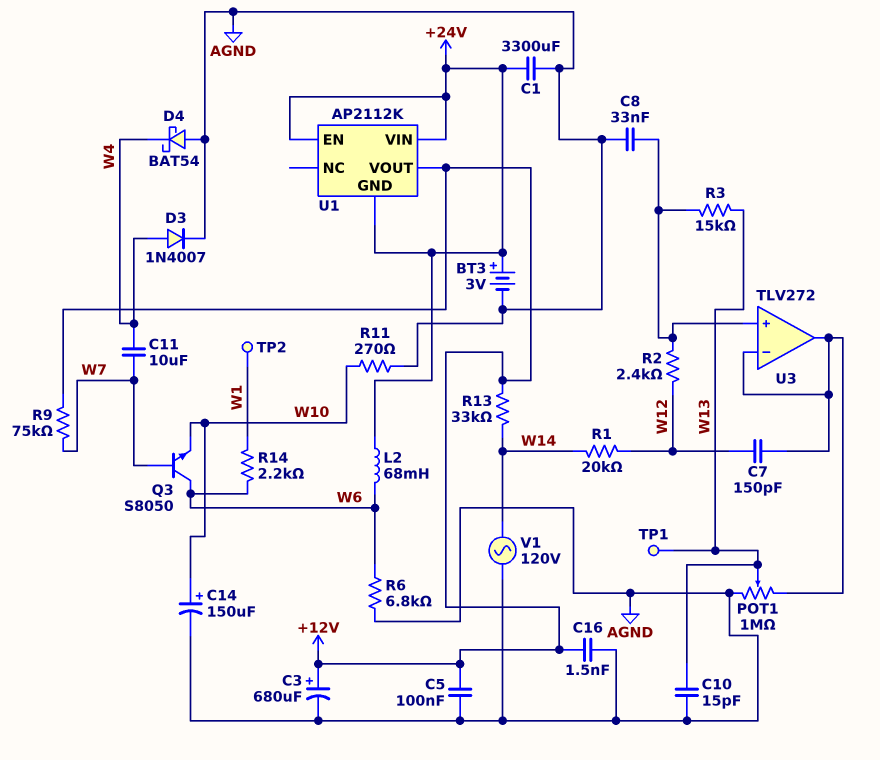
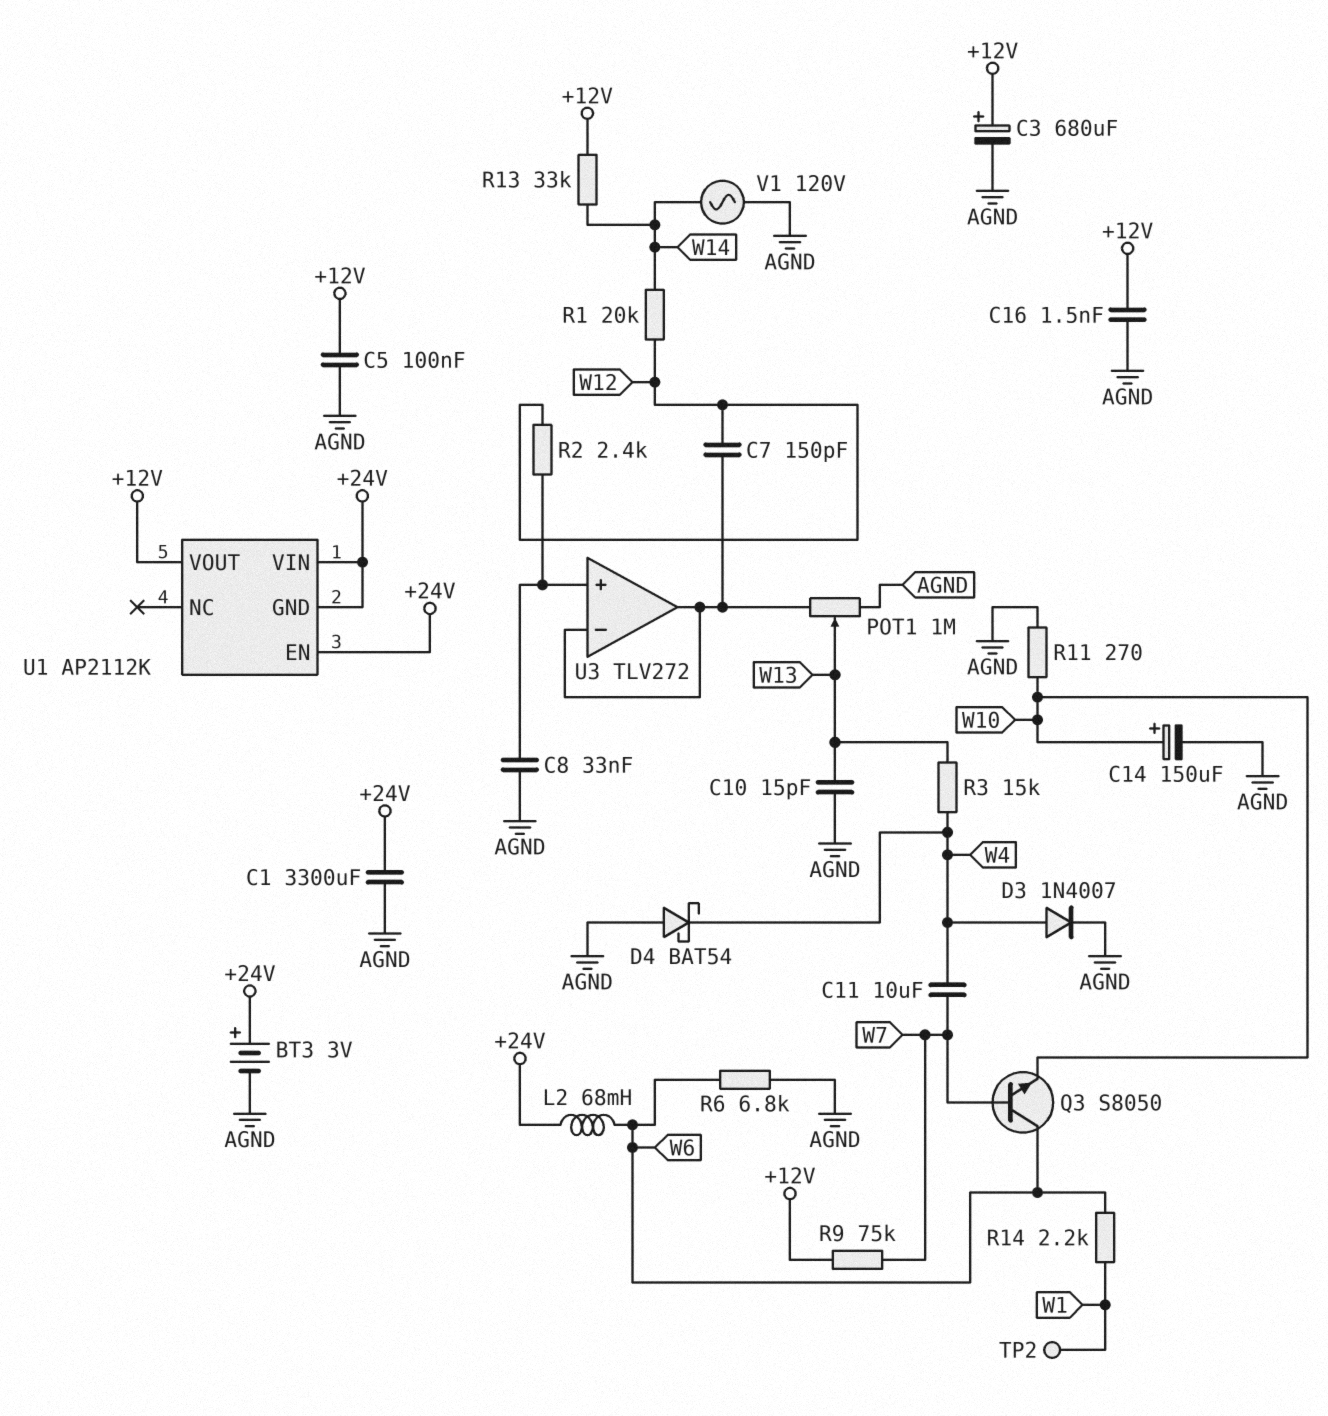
R3: 15k (U3/in+, W13) -> 15k (W4, W13)
TP1: test point (W13) -> none

